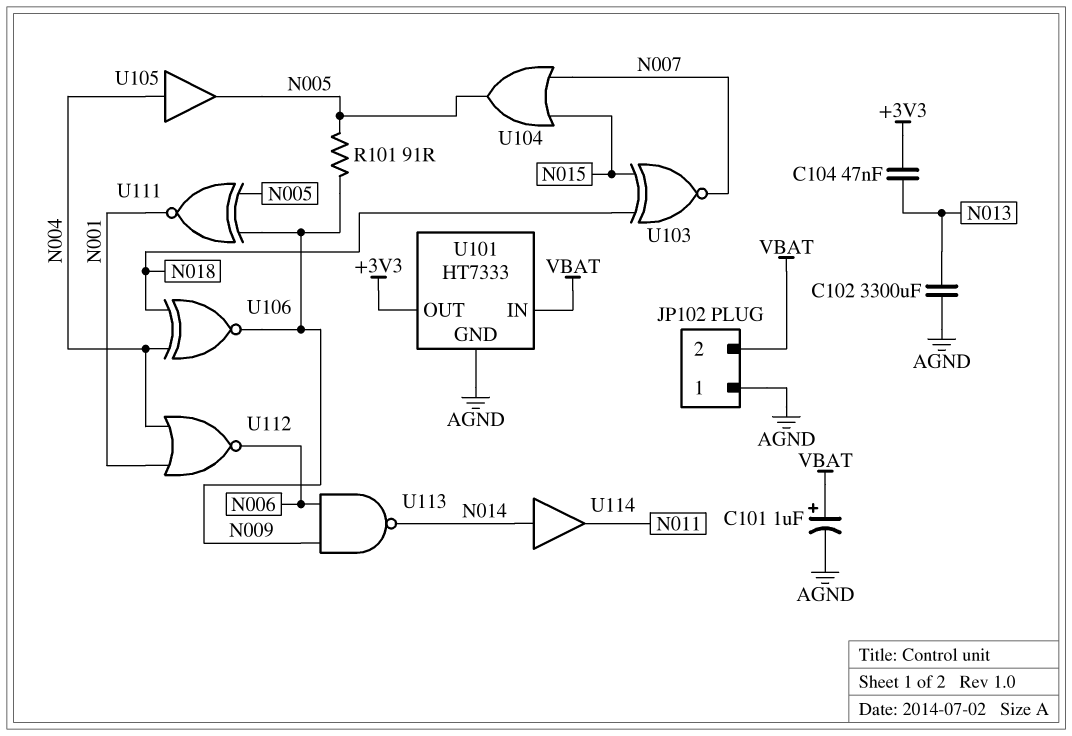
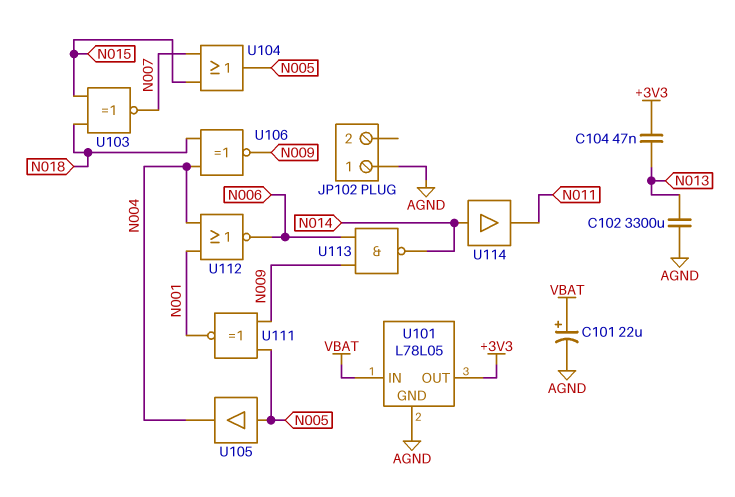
C101: 1uF (plus VBAT, minus AGND) -> 22uF (plus VBAT, minus AGND)
JP102 pin 2: VBAT -> none
R101: 91 (N005, N009) -> none
U101: HT7333 -> L78L05
U105: buffer (in N004, out N005) -> buffer (in N005, out N004)

